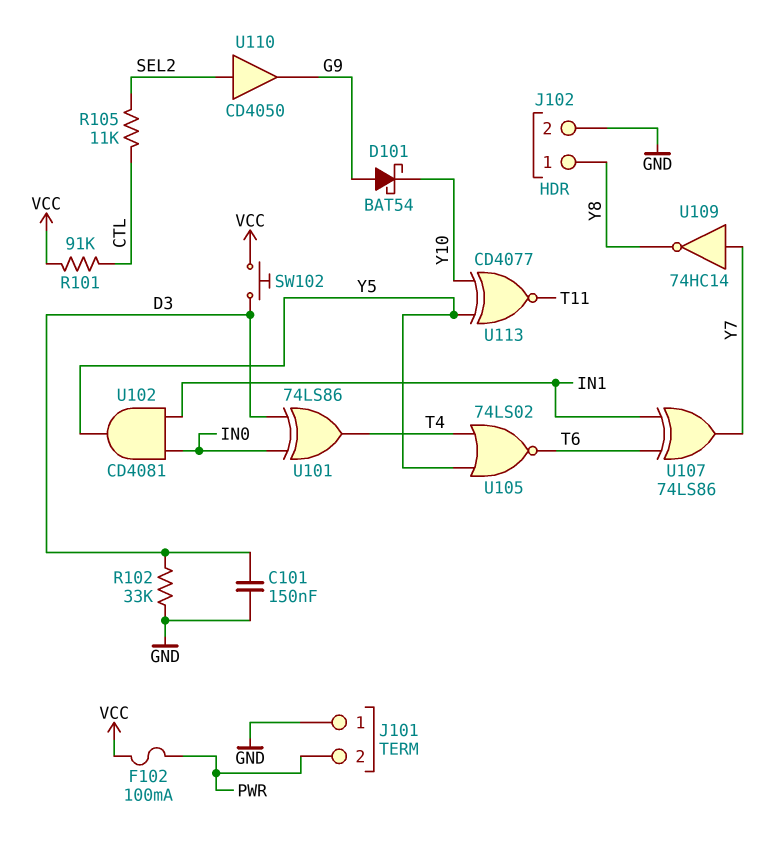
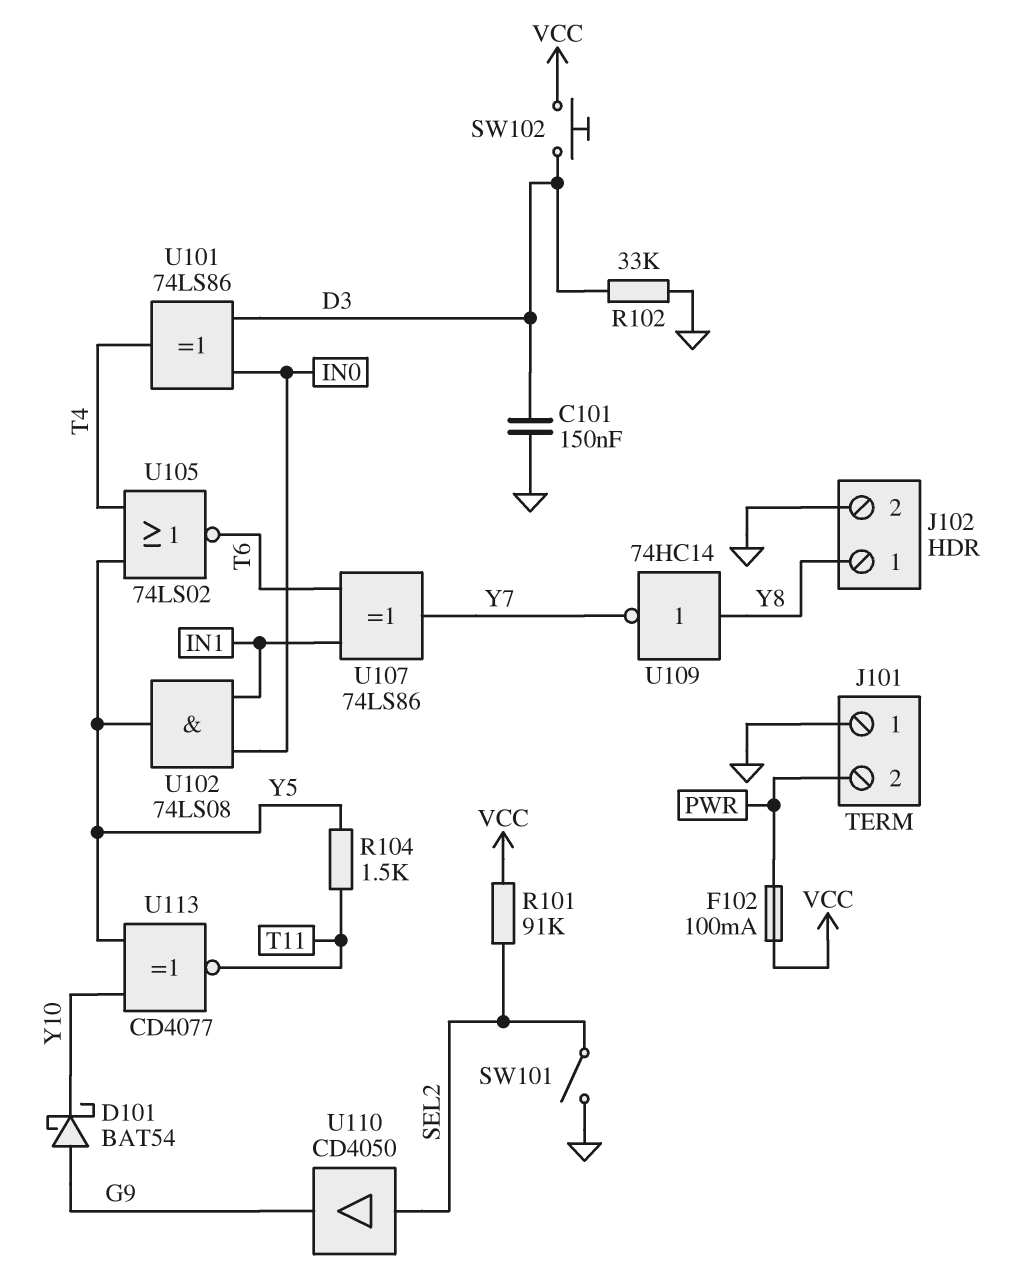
R101: 91k (CTL, VCC) -> 91k (SEL2, VCC)
R104: none -> 1.5k (T11, Y5)
R105: 11k (CTL, SEL2) -> none
SW101: none -> switch (GND, SEL2)
U102: AND CD4081 (in IN0, in IN1, out Y5) -> AND 74LS08 (in IN0, in IN1, out Y5)
U109: NOT 74HC14 (in Y7, out Y8) -> NOT 74HC14 (in Y8, out Y7)

